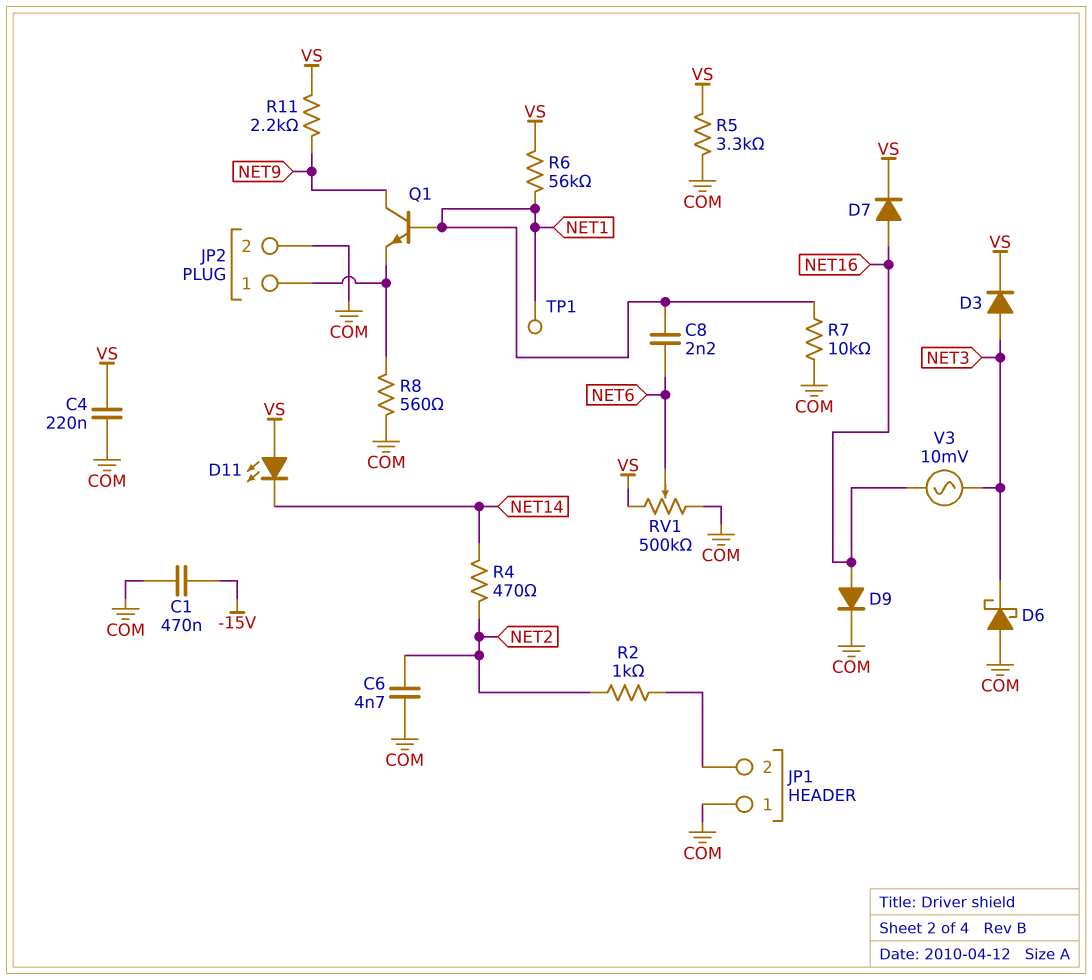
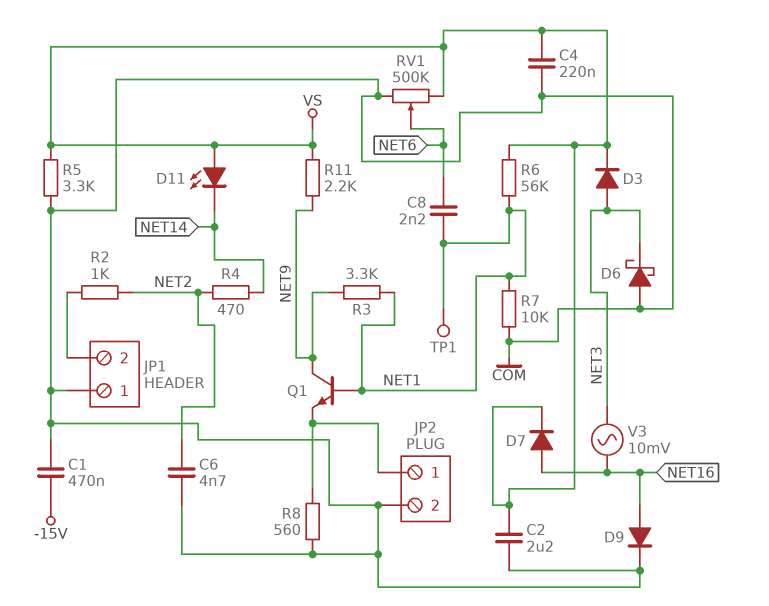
C2: none -> 2.2uF (COM, VS)
R3: none -> 3.3k (NET1, NET9)

